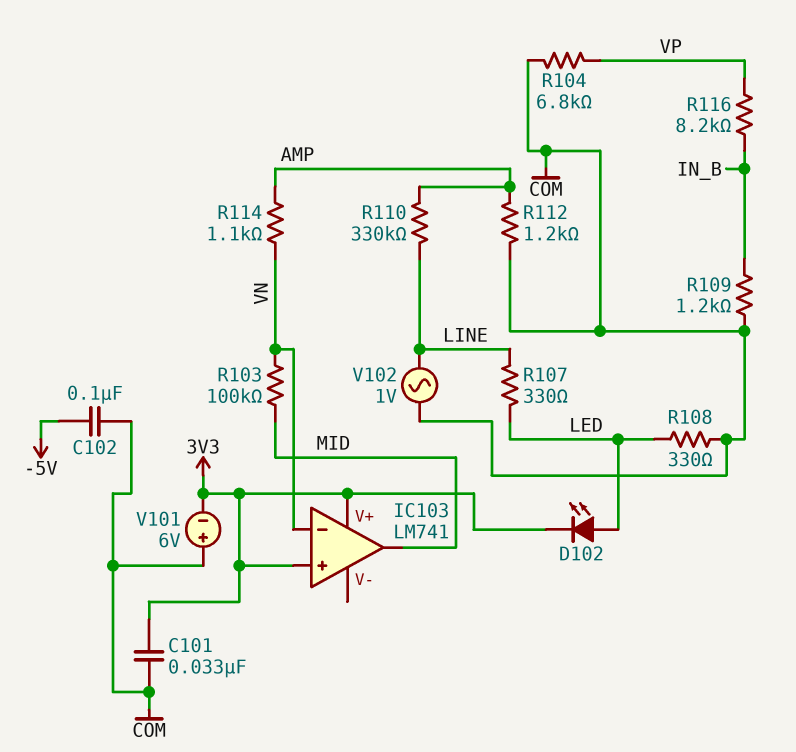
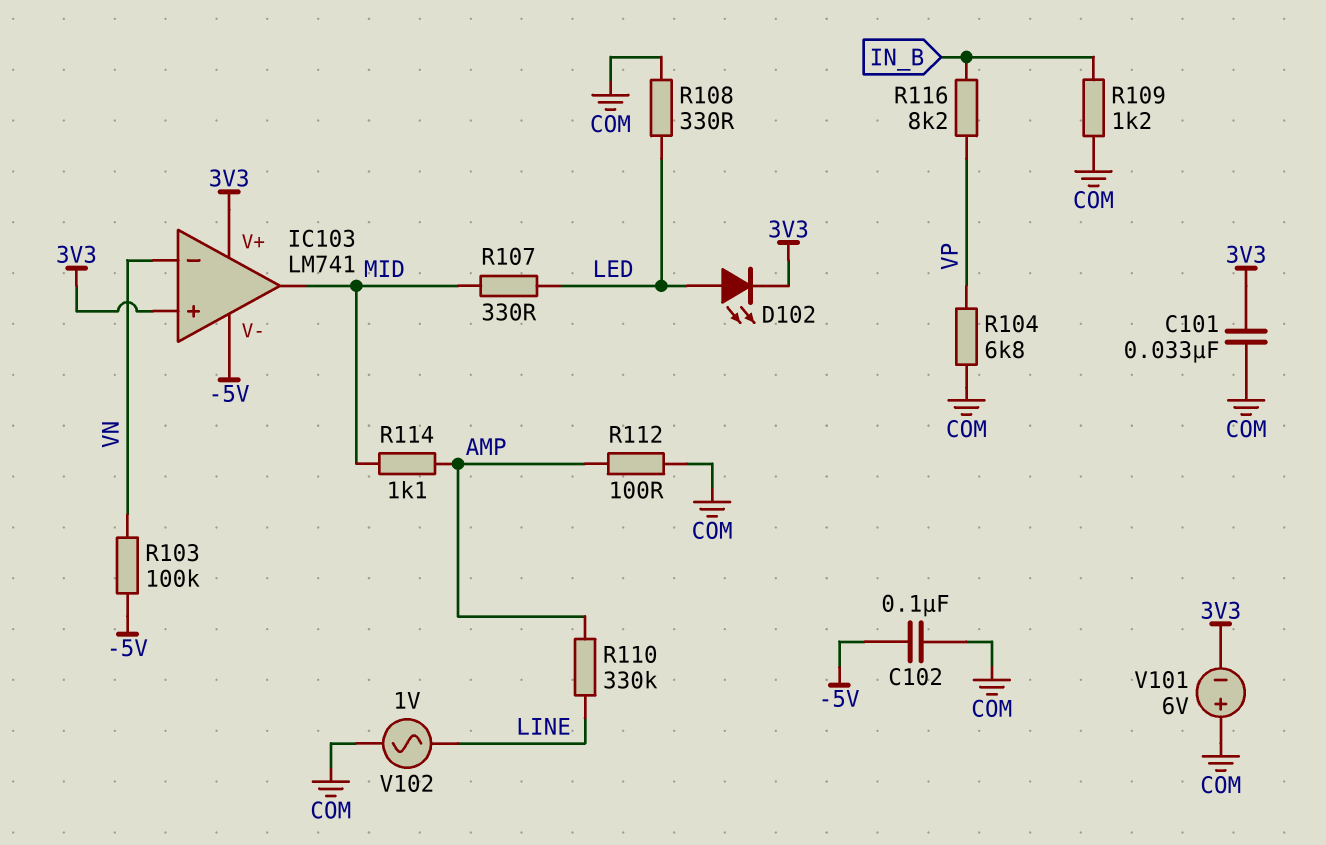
IC103 pin V-: none -> -5V
R103: 100k (MID, VN) -> 100k (-5V, VN)
R107: 330 (LED, LINE) -> 330 (LED, MID)
R112: 1.2k (AMP, COM) -> 100 (AMP, COM)
R114: 1.1k (AMP, VN) -> 1.1k (AMP, MID)

